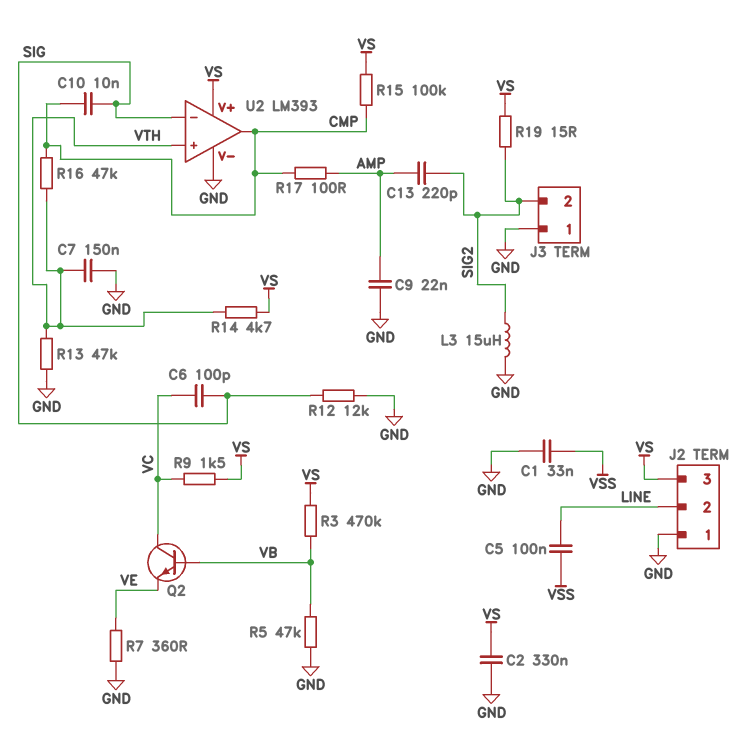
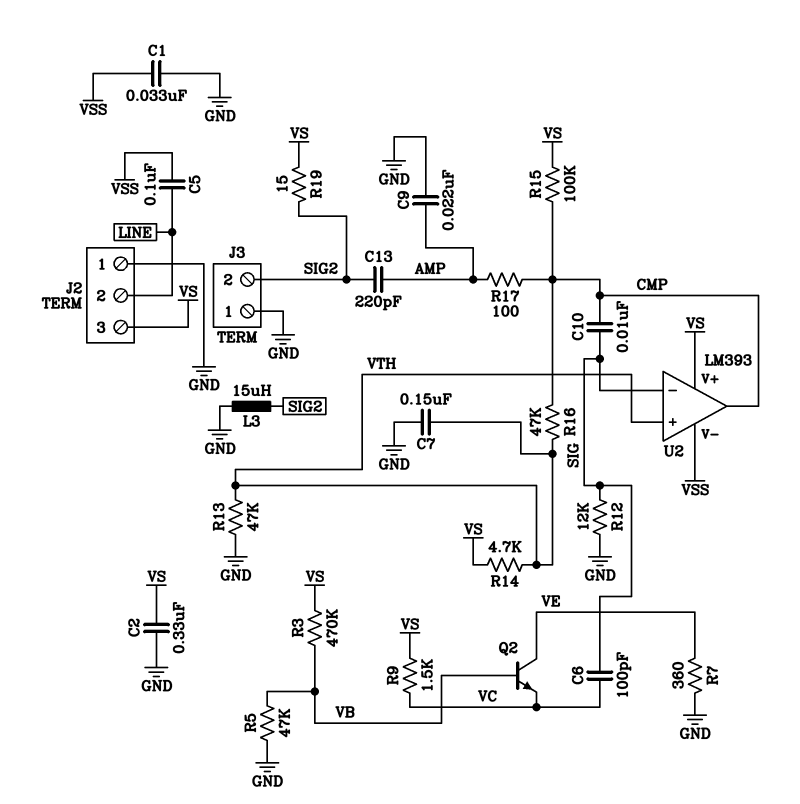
Q2: NPN (B VB, C VC, E VE) -> NPN (B VB, C VE, E VC)
U2 pin V-: GND -> VSS

